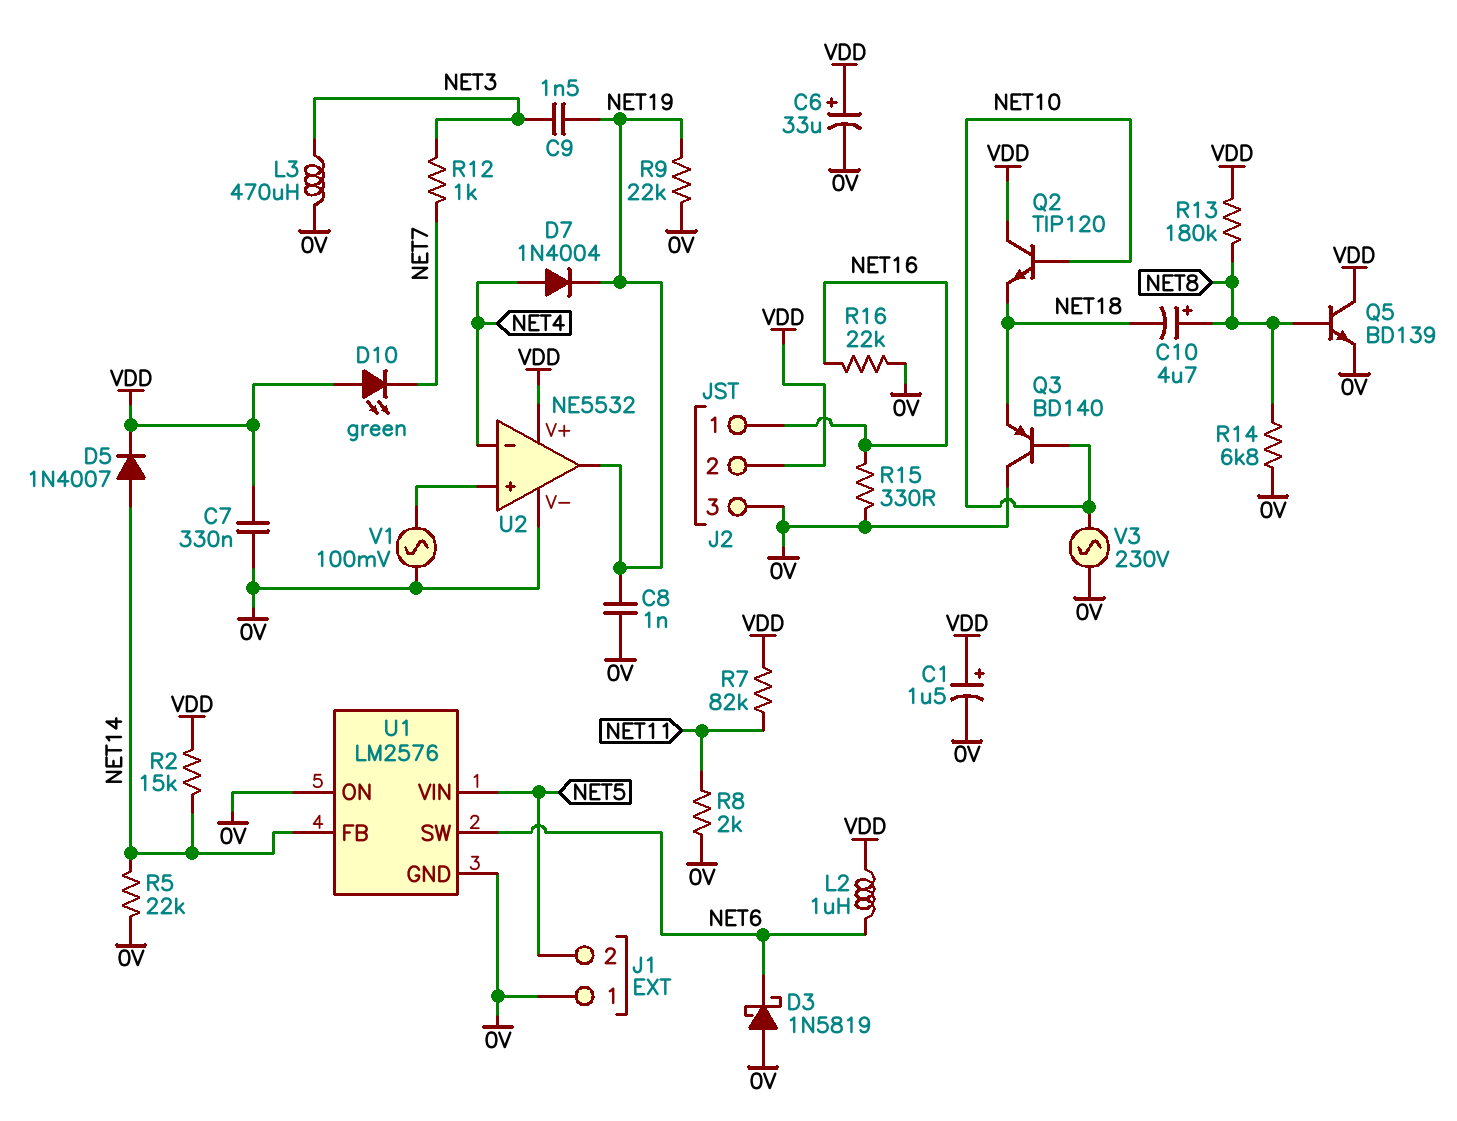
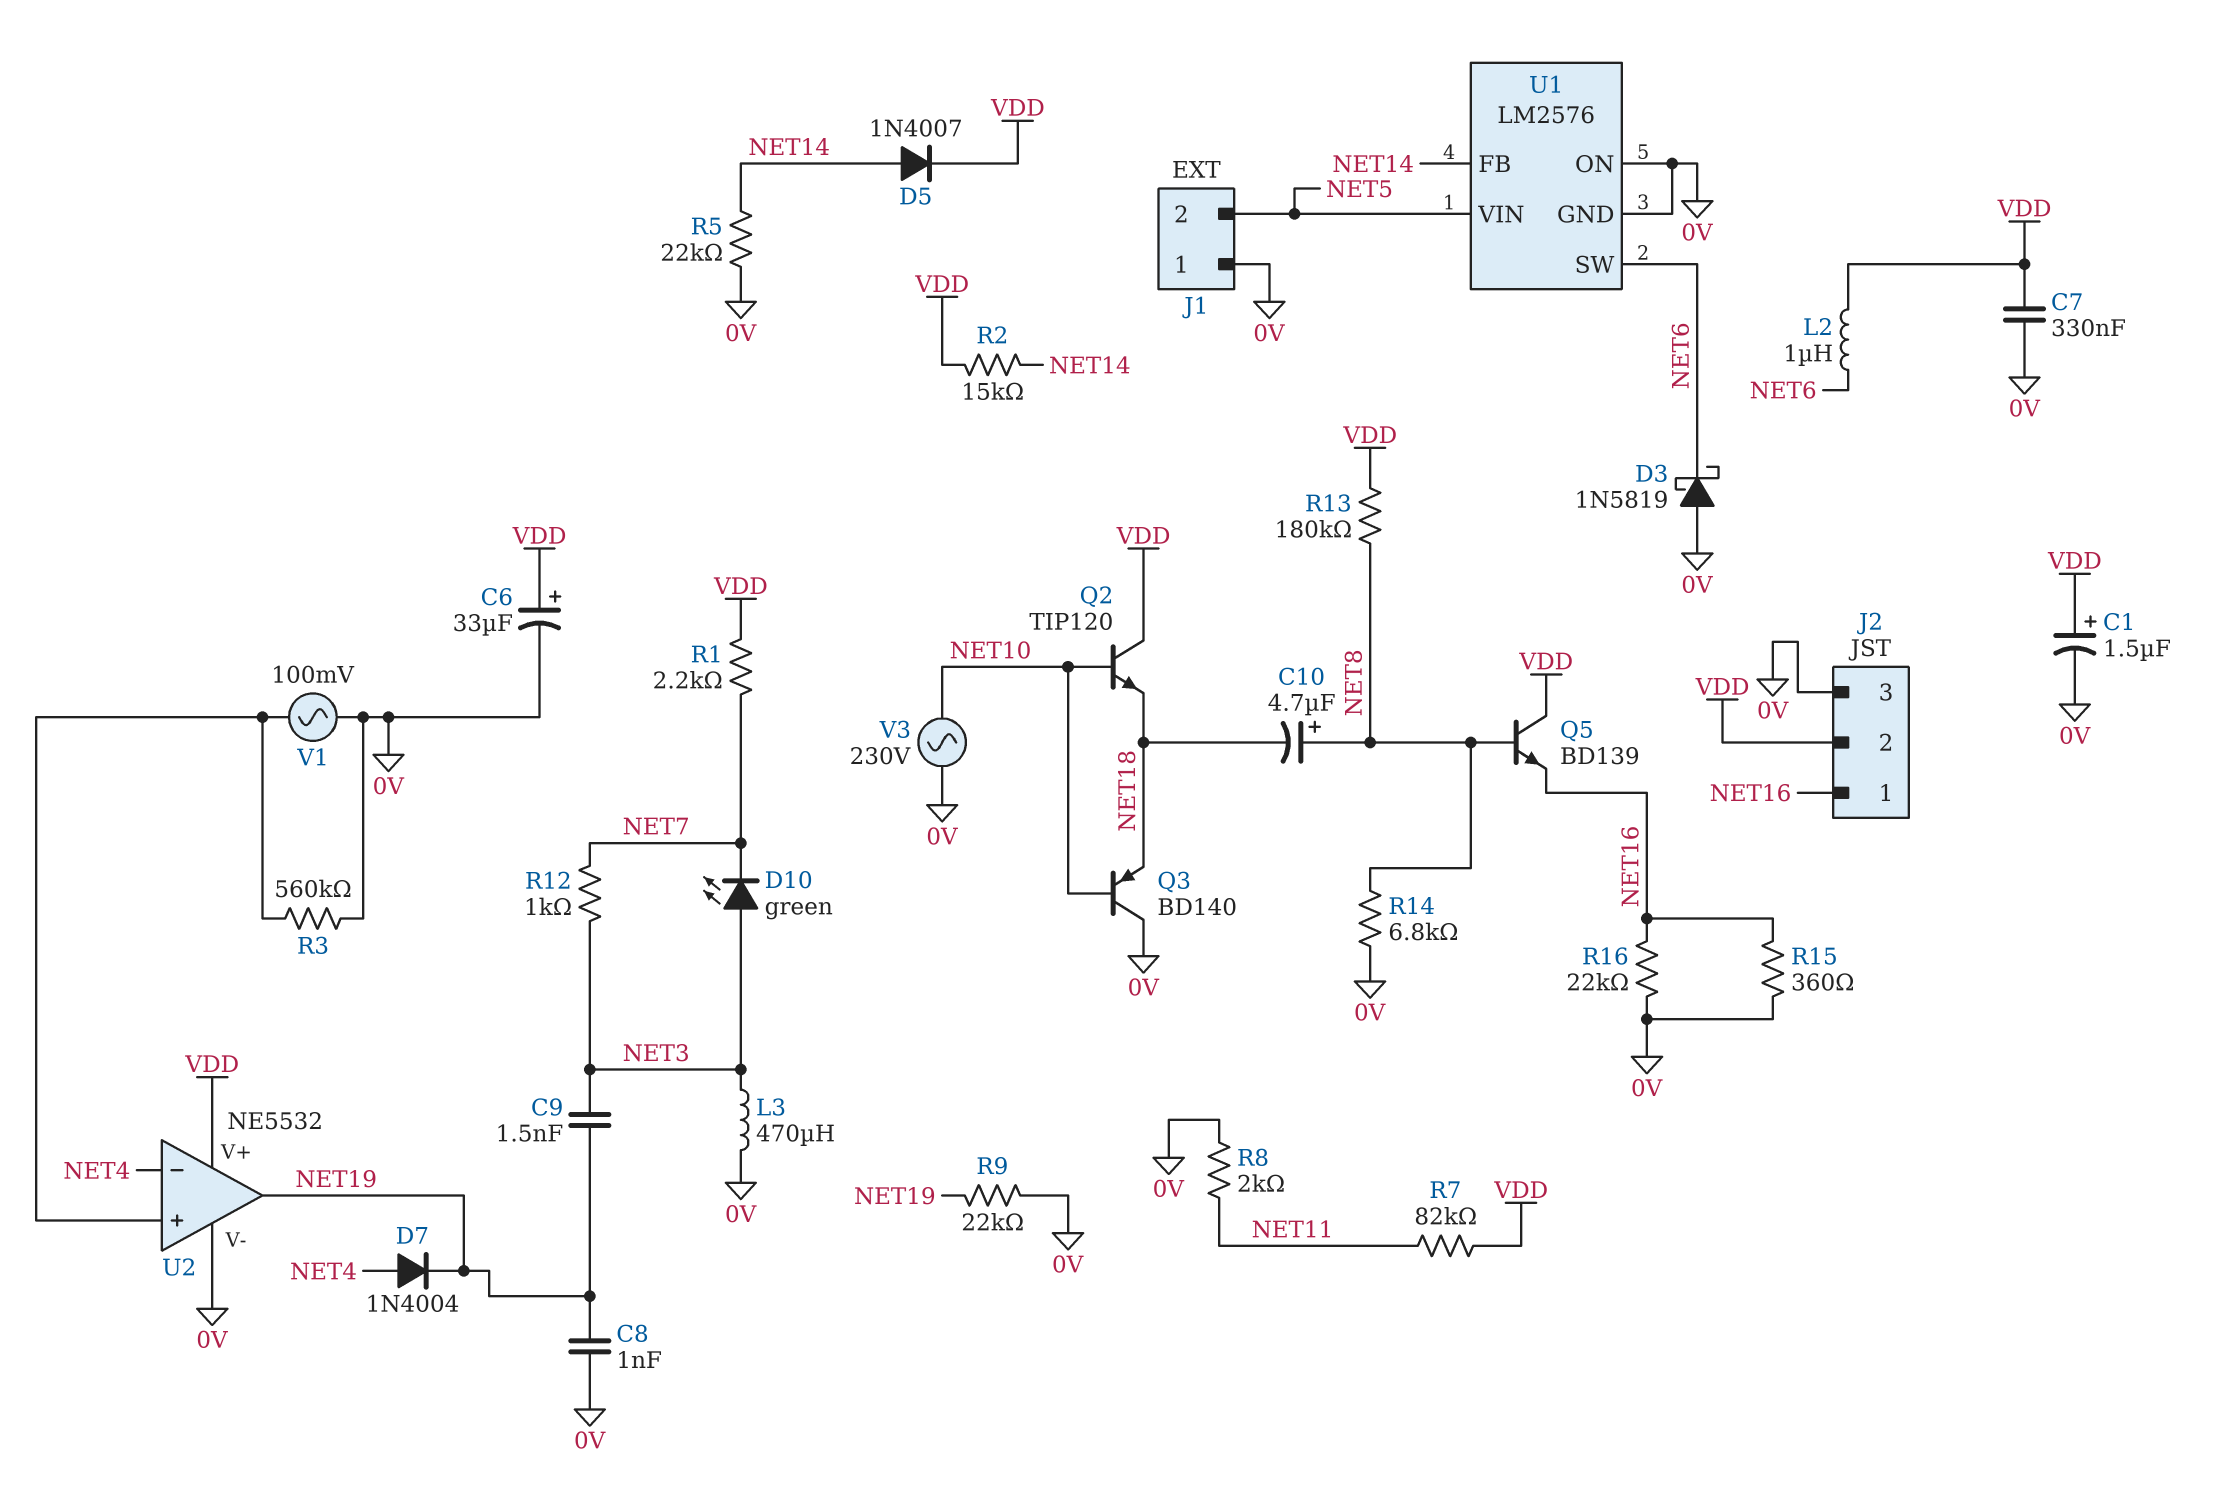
D10: LED green (A VDD, K NET7) -> LED green (A NET3, K NET7)
Q5: NPN BD139 (B NET8, C VDD, E 0V) -> NPN BD139 (B NET8, C VDD, E NET16)
R1: none -> 2.2k (NET7, VDD)
R3: none -> 560k (0V, U2/in+)
R15: 330 (0V, NET16) -> 360 (0V, NET16)

